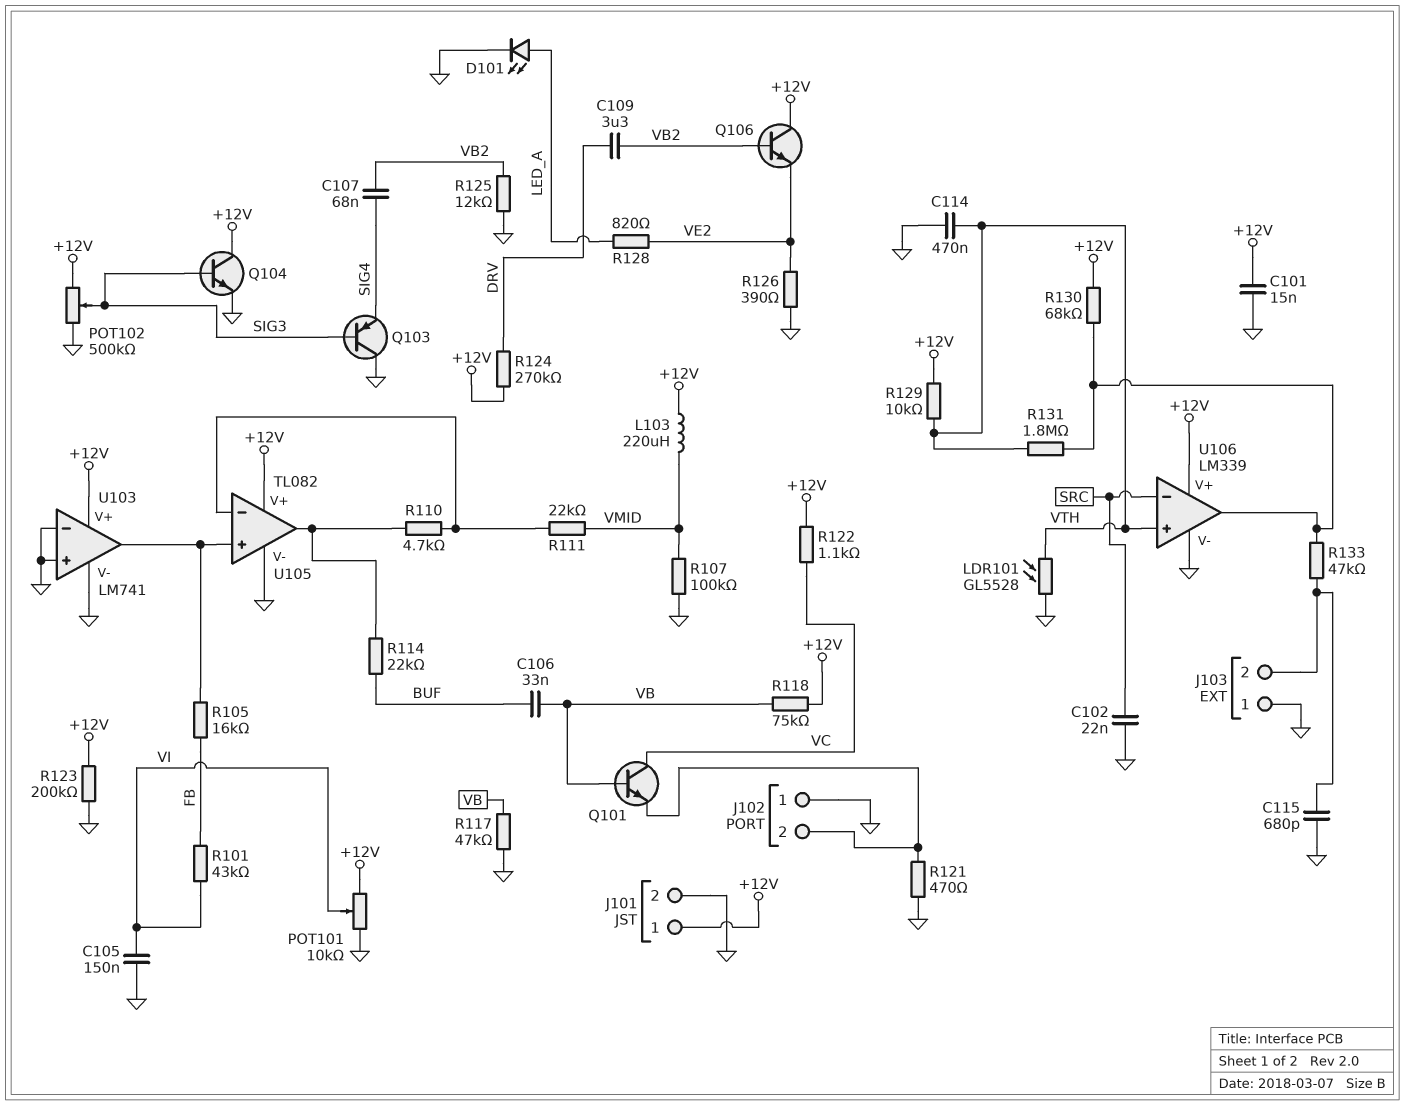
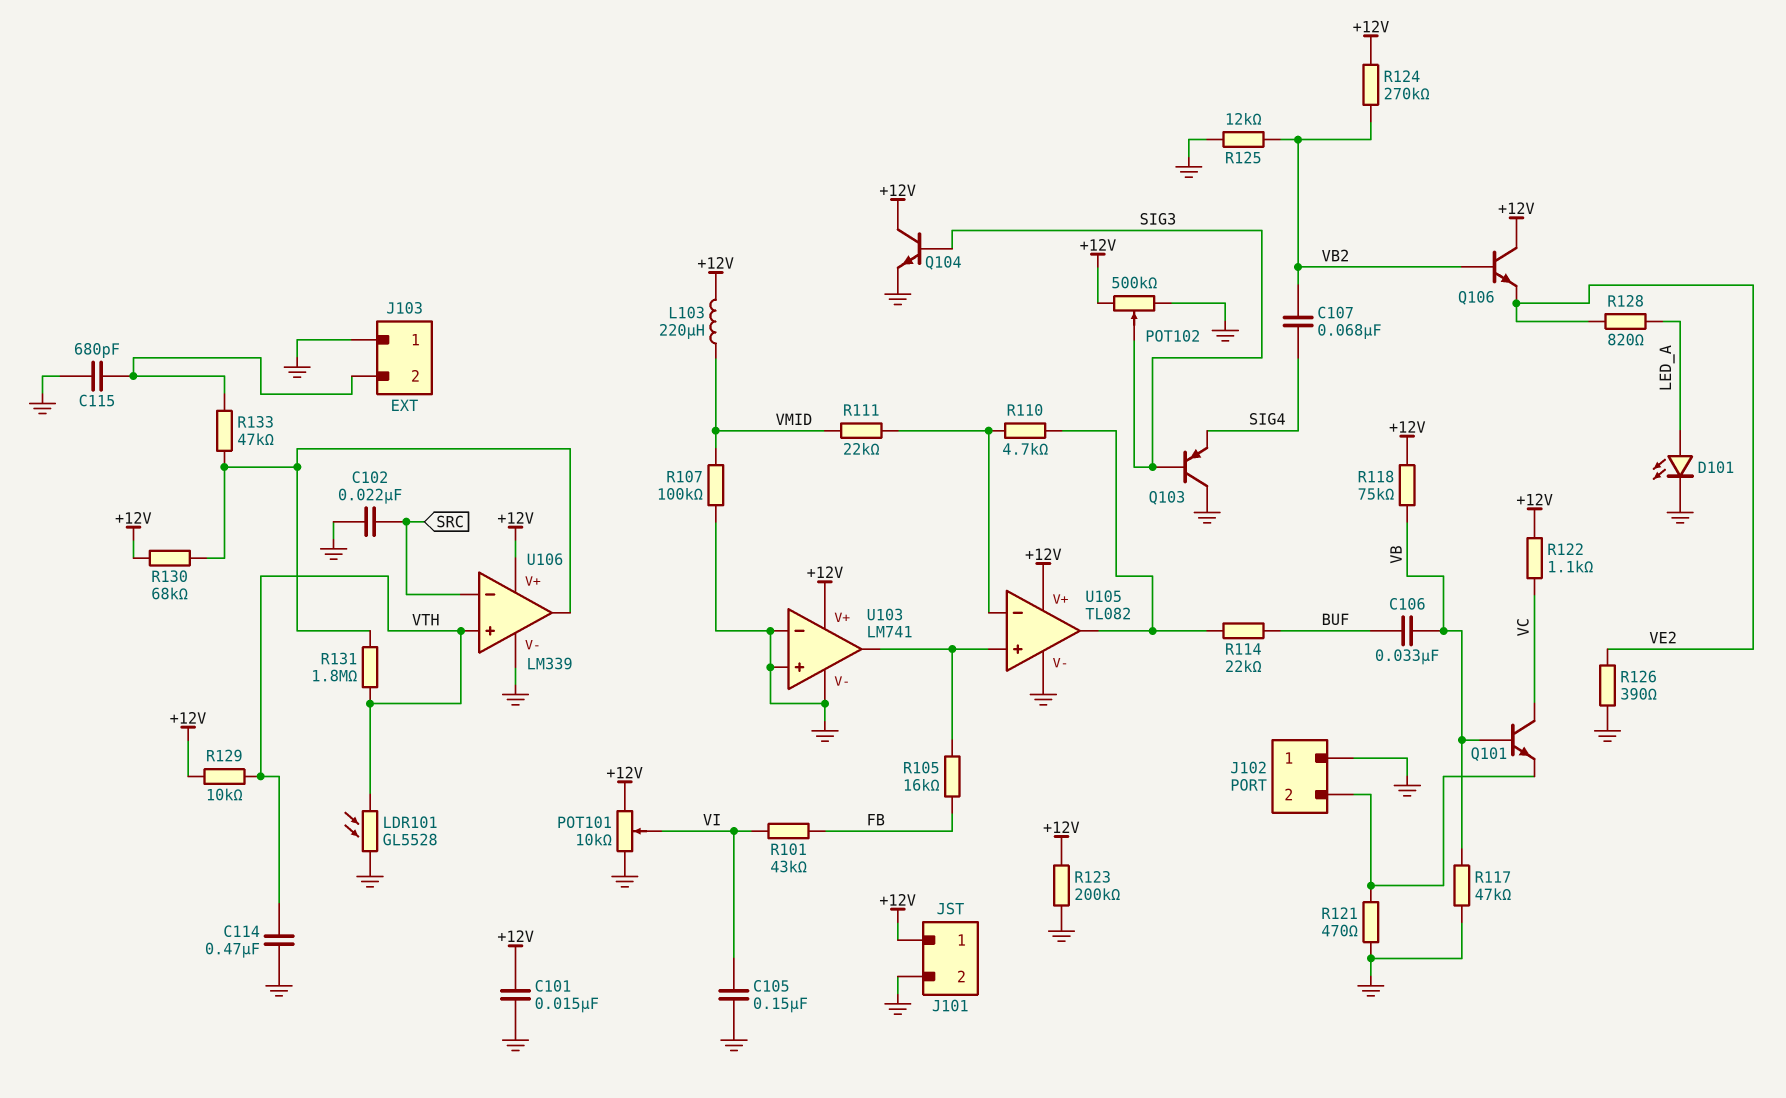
C109: 3.3uF (DRV, VB2) -> none
R124: 270k (+12V, DRV) -> 270k (+12V, VB2)

